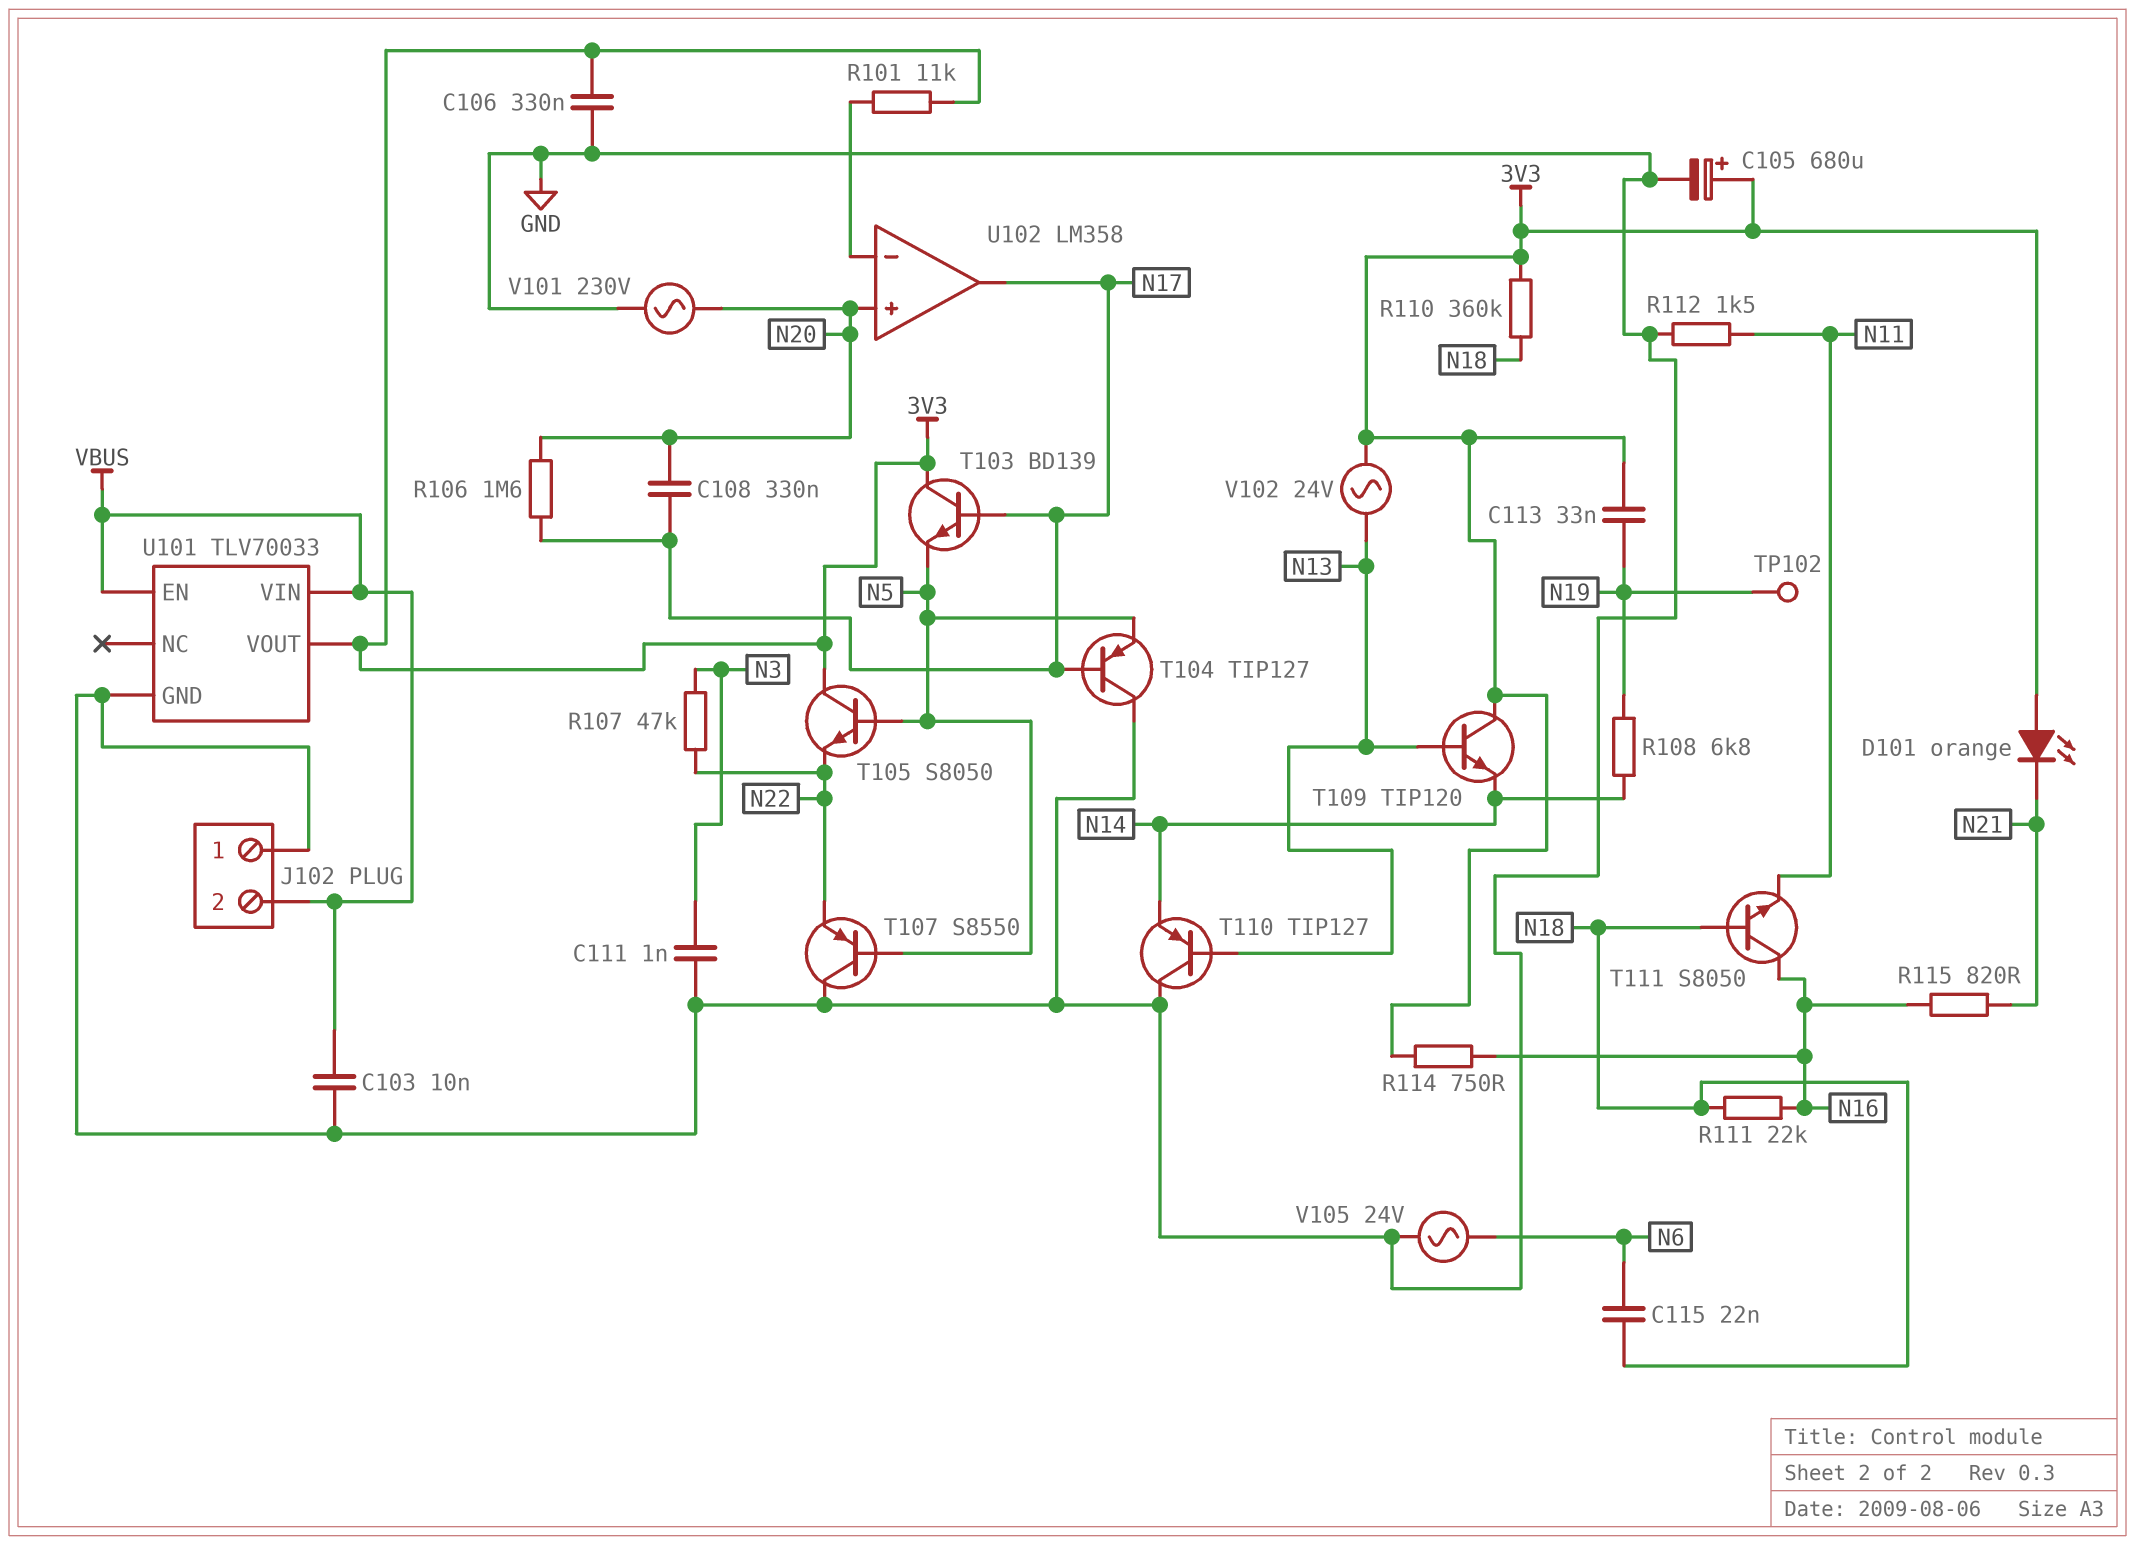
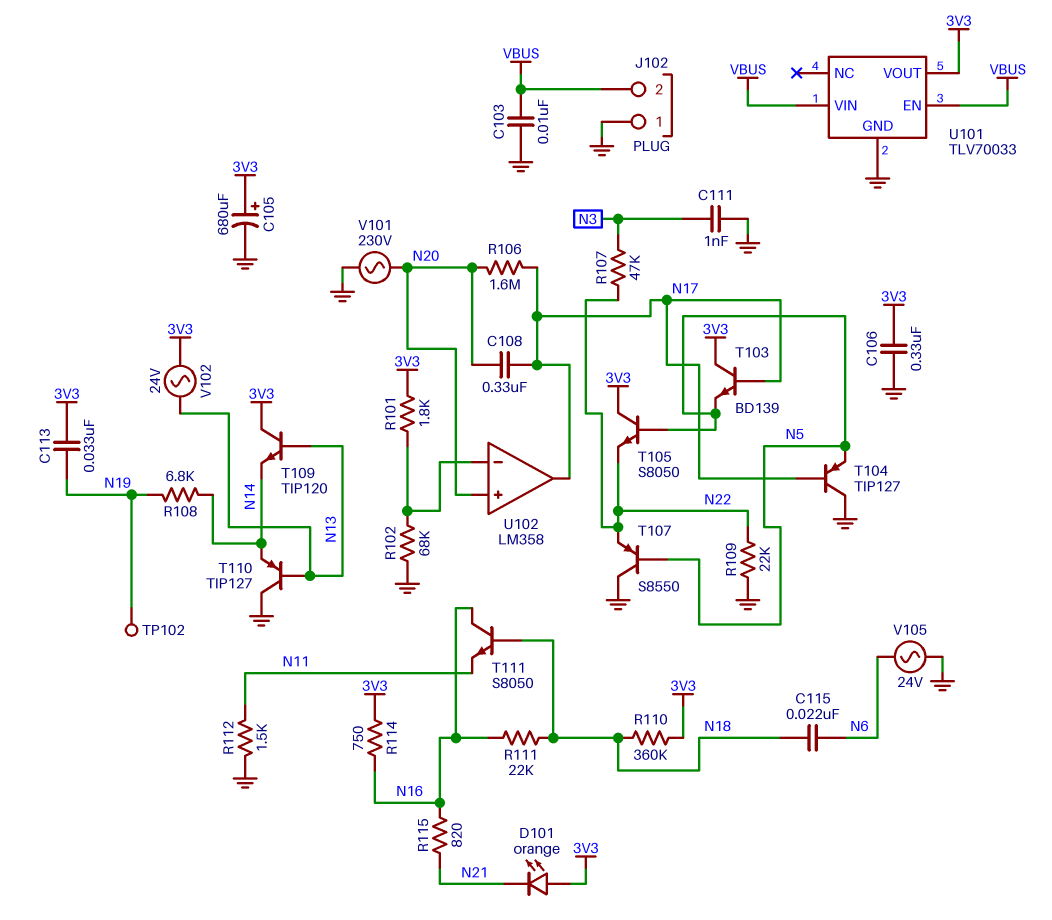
R101: 11k (3V3, U102/in-) -> 1.8k (3V3, U102/in-)
R102: none -> 68k (GND, U102/in-)
R109: none -> 22k (GND, N22)

